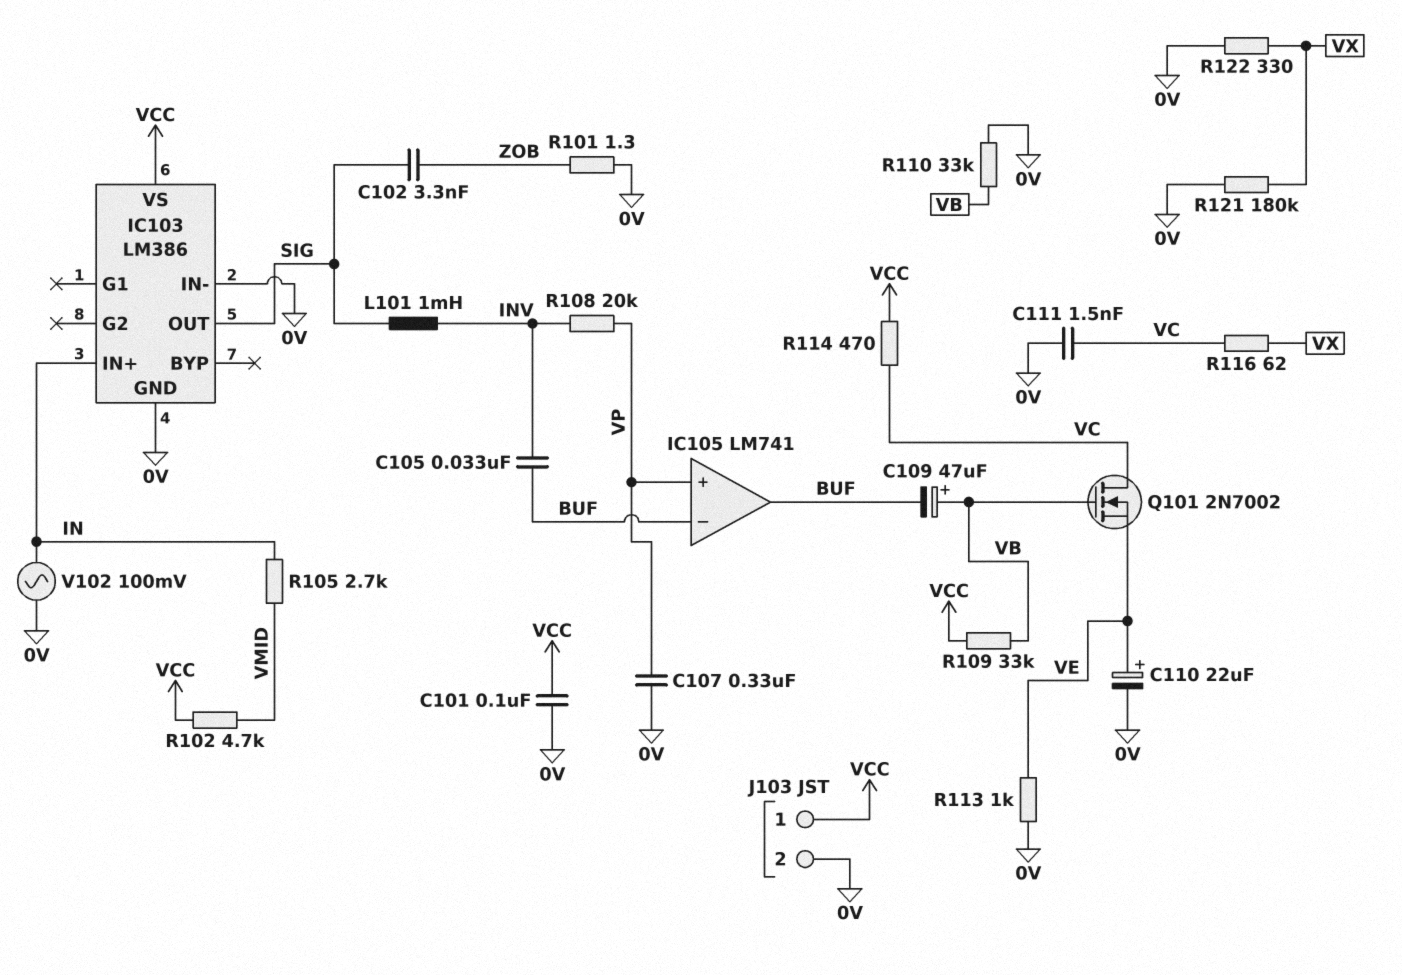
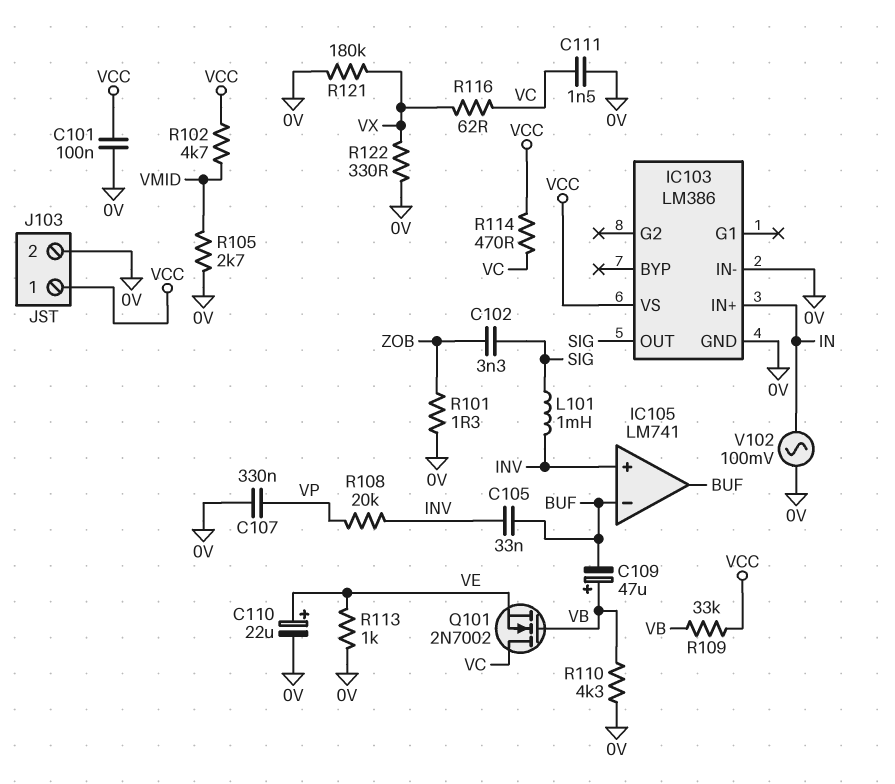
IC105 pin in+: VP -> INV
R105: 2.7k (IN, VMID) -> 2.7k (0V, VMID)
R110: 33k (0V, VB) -> 4.3k (0V, VB)

